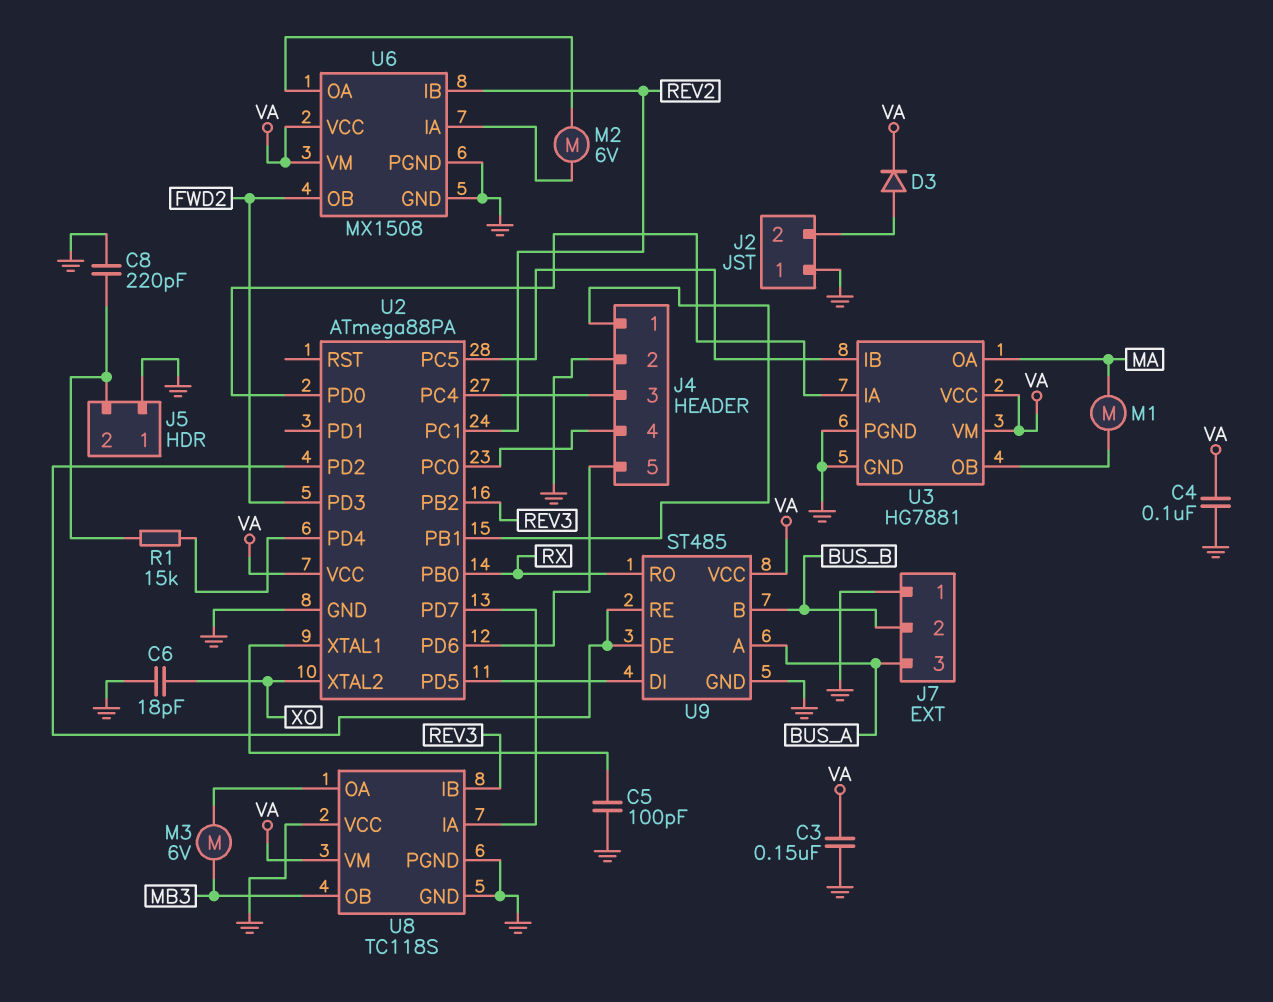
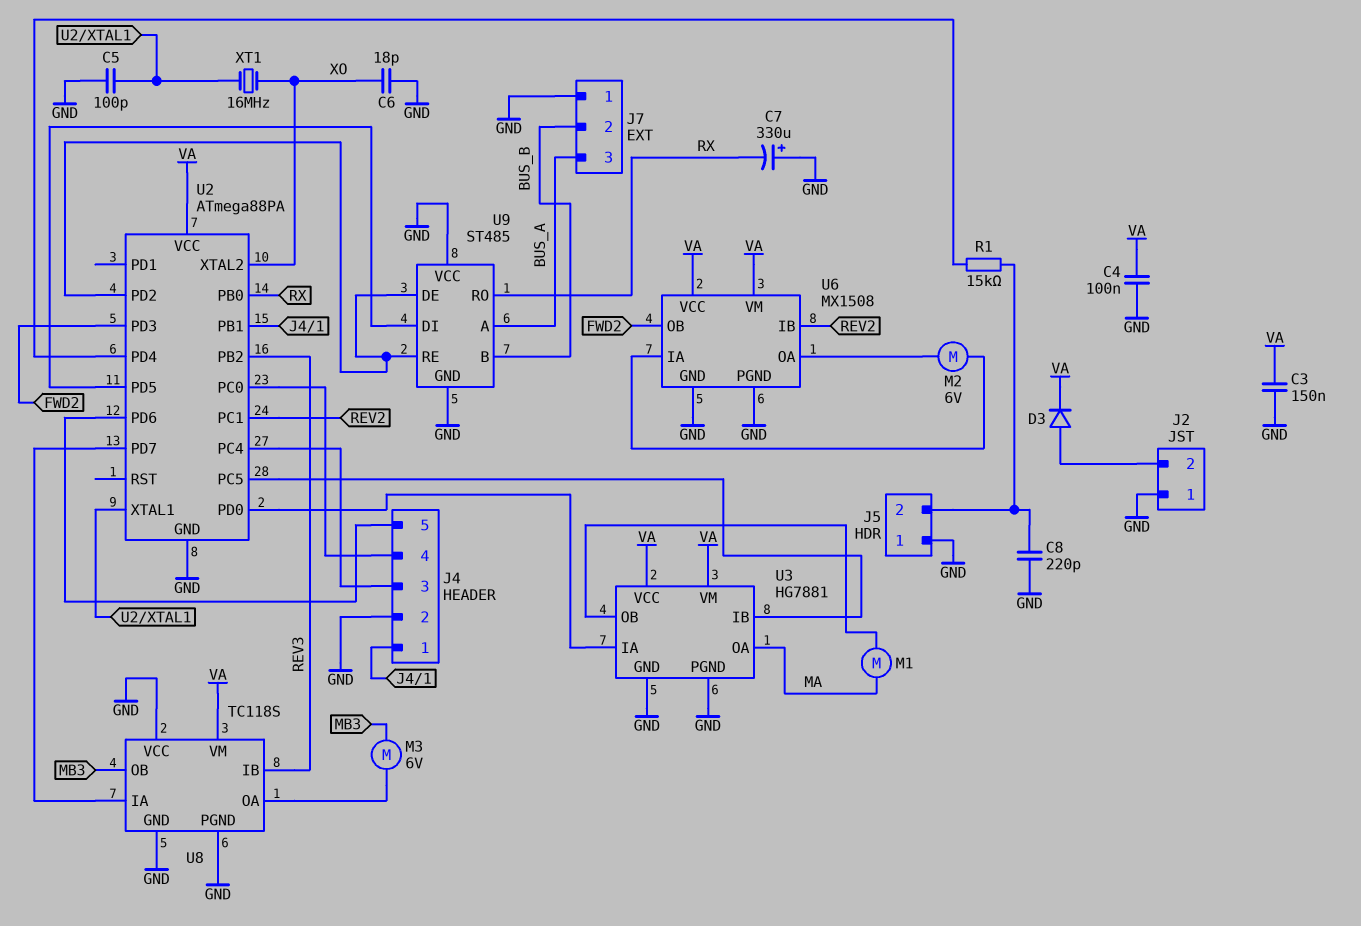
C7: none -> 330uF (plus GND, minus RX)
U9 pin VCC: VA -> GND
XT1: none -> 16MHz (U2/XTAL1, XO)

